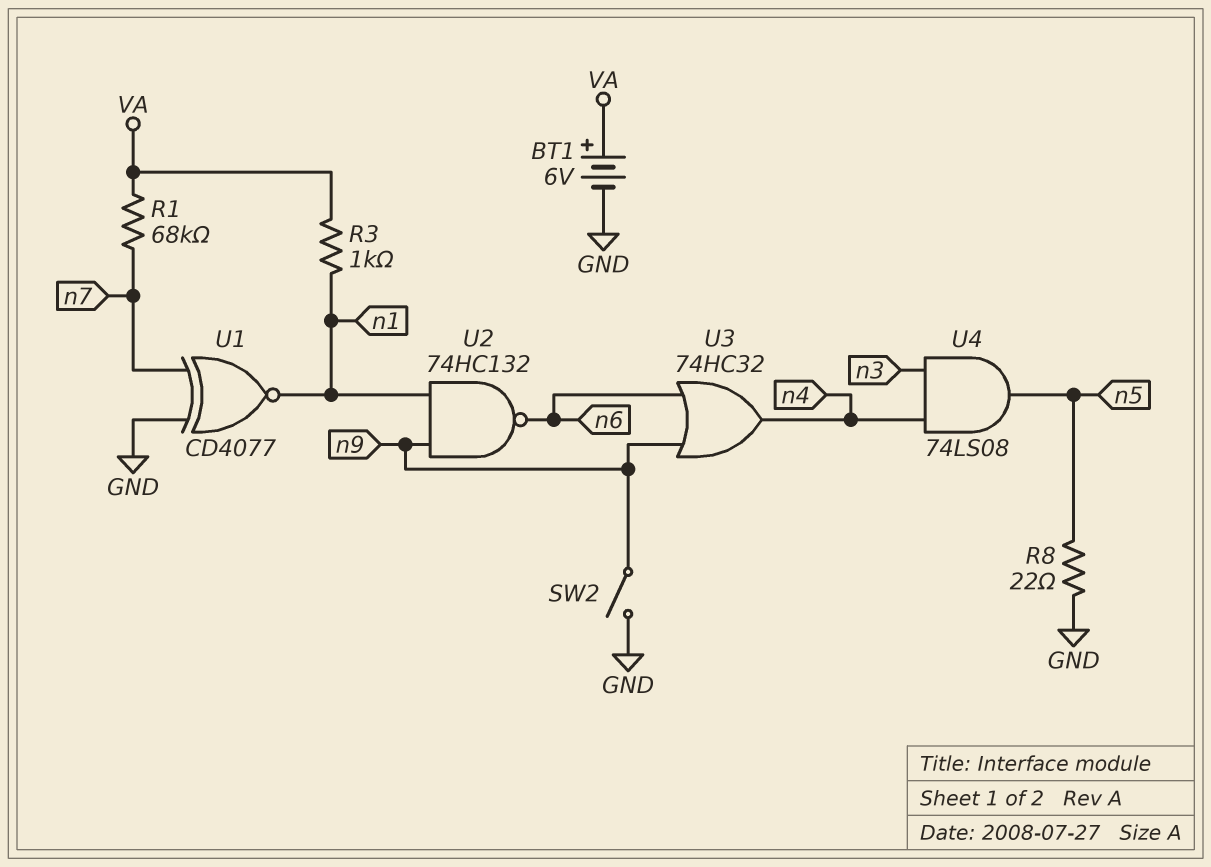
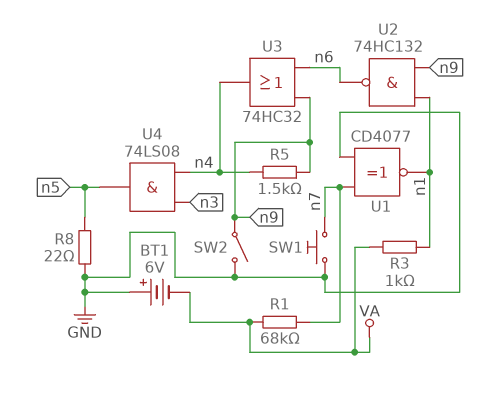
BT1: 6V (plus VA, minus GND) -> 6V (plus GND, minus VA)
R5: none -> 1.5k (n4, n9)
SW1: none -> button (GND, n7)

